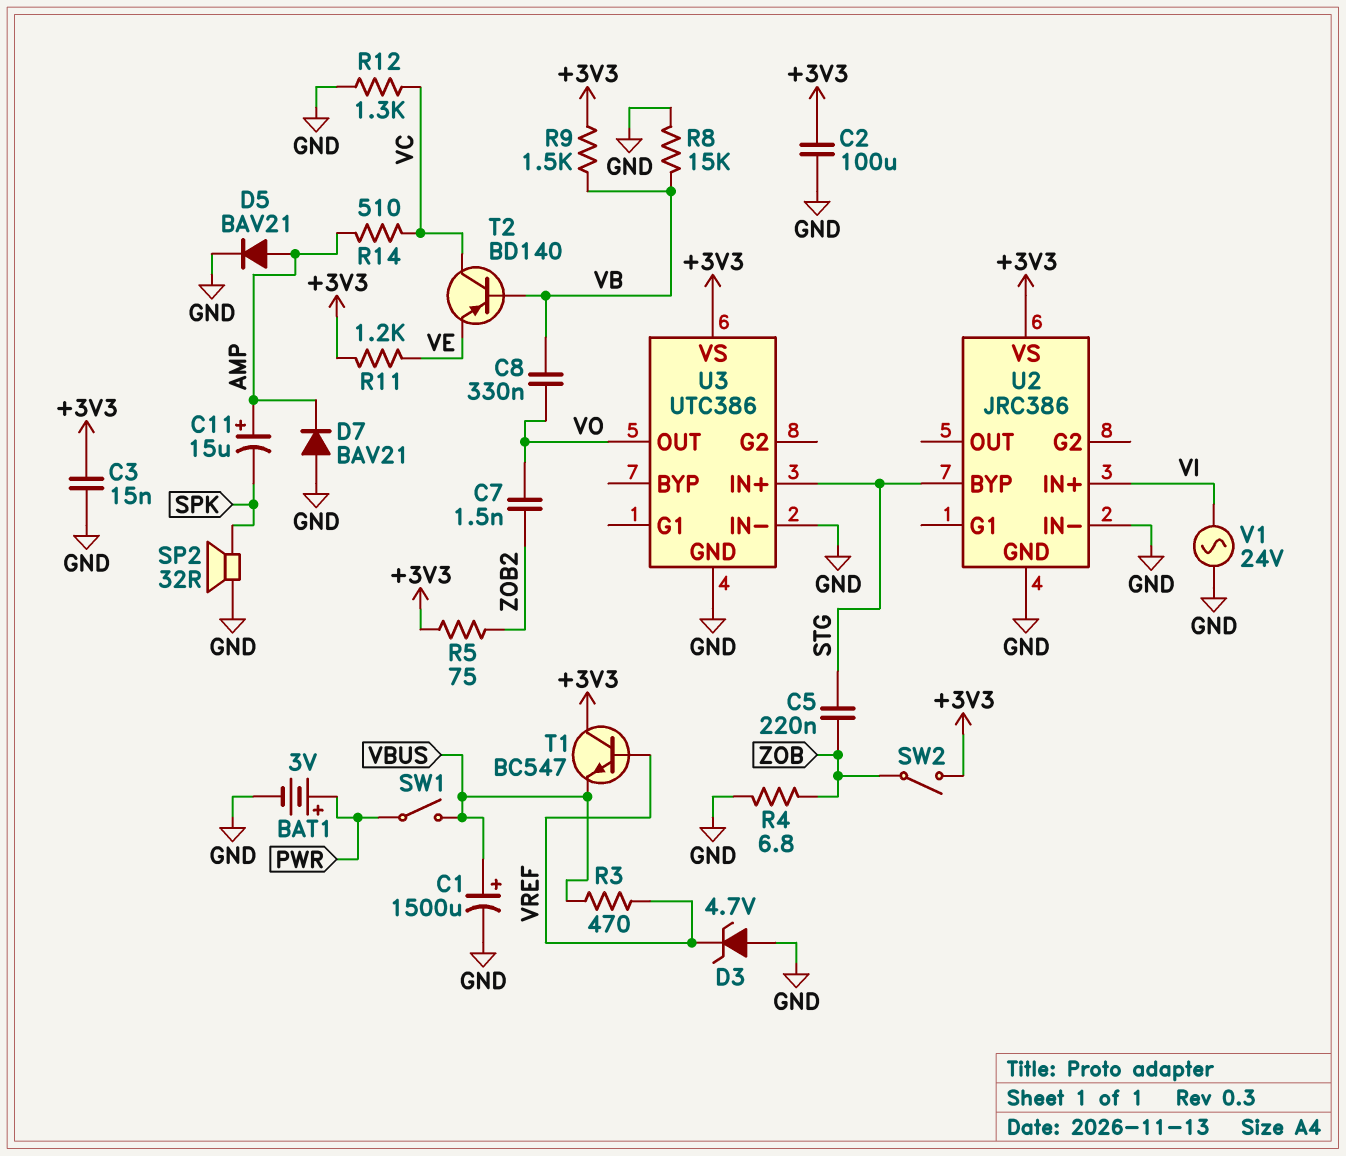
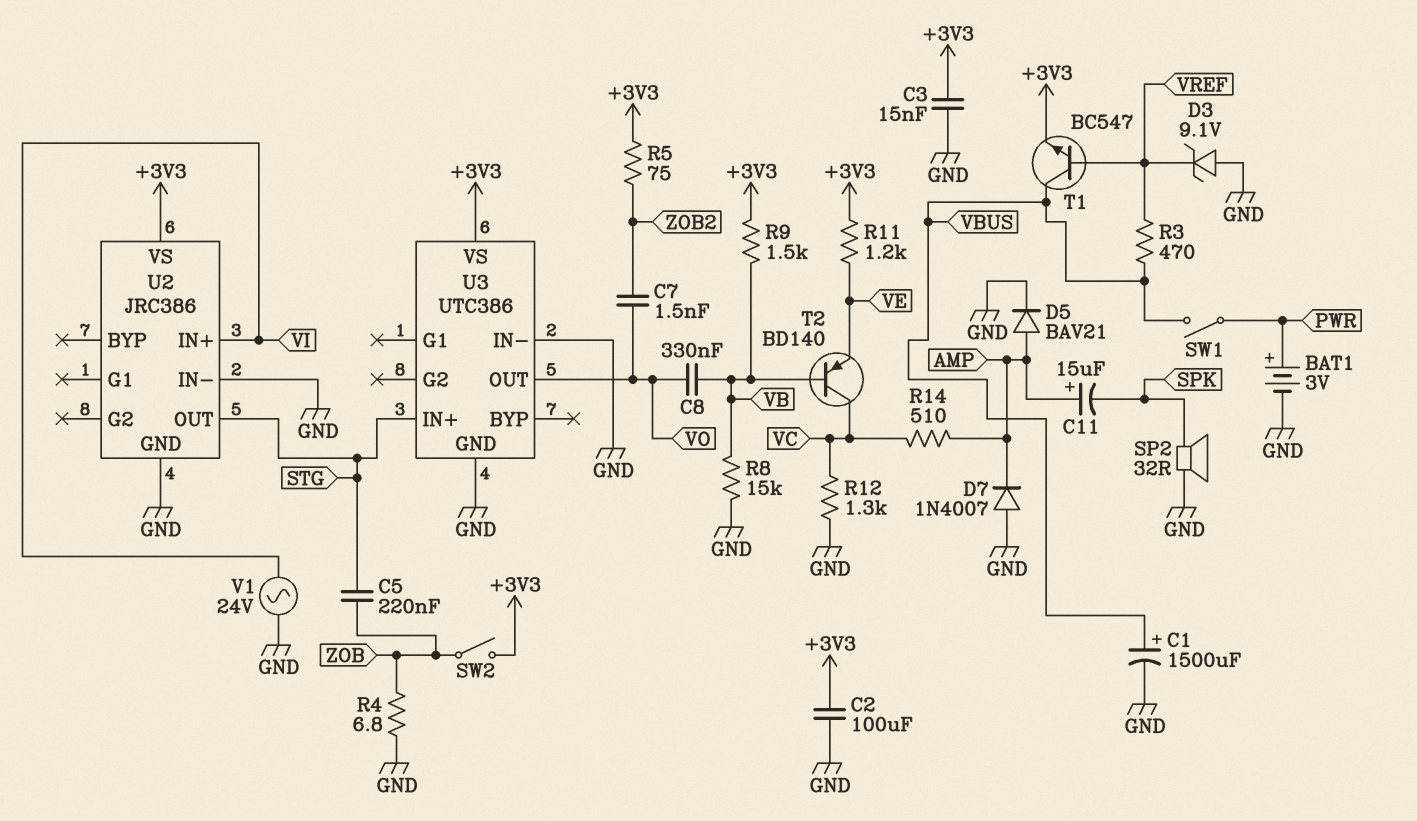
D3: zener 4.7V (A GND, K VREF) -> zener 9.1V (A GND, K VREF)
D7: diode BAV21 (A GND, K AMP) -> diode 1N4007 (A GND, K AMP)
T1: NPN BC547 (B VREF, C +3V3, E VBUS) -> NPN BC547 (B VREF, C VBUS, E +3V3)
U2 pin BYP: STG -> none
U2 pin OUT: none -> STG

